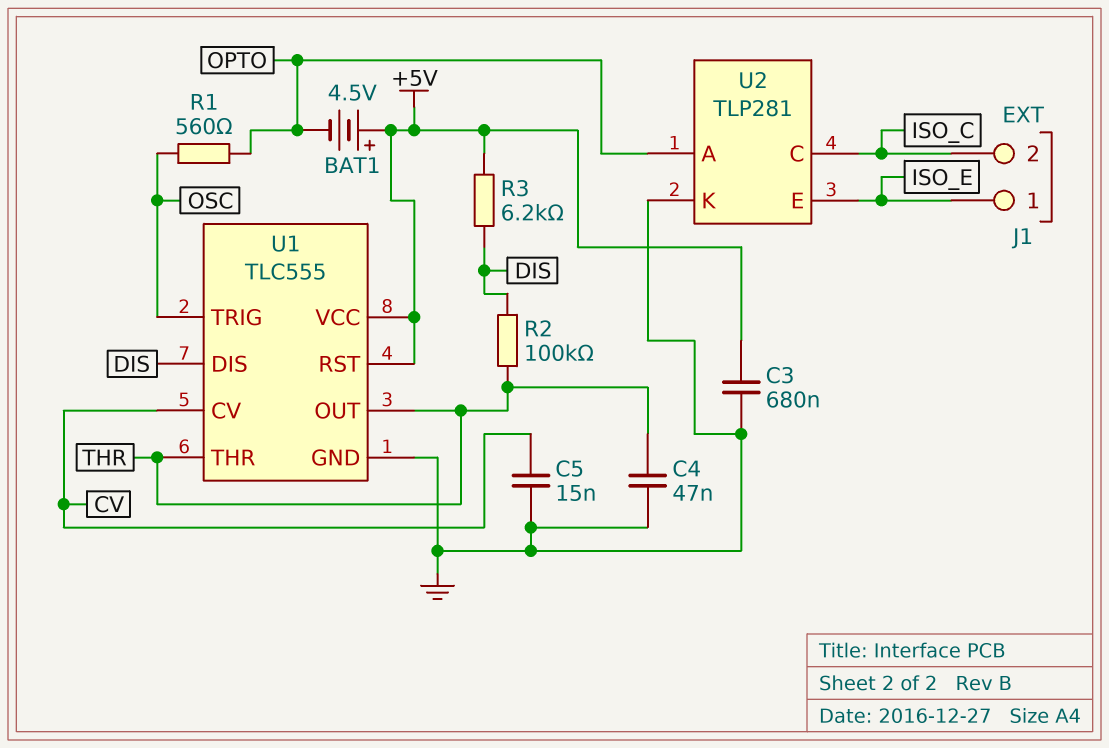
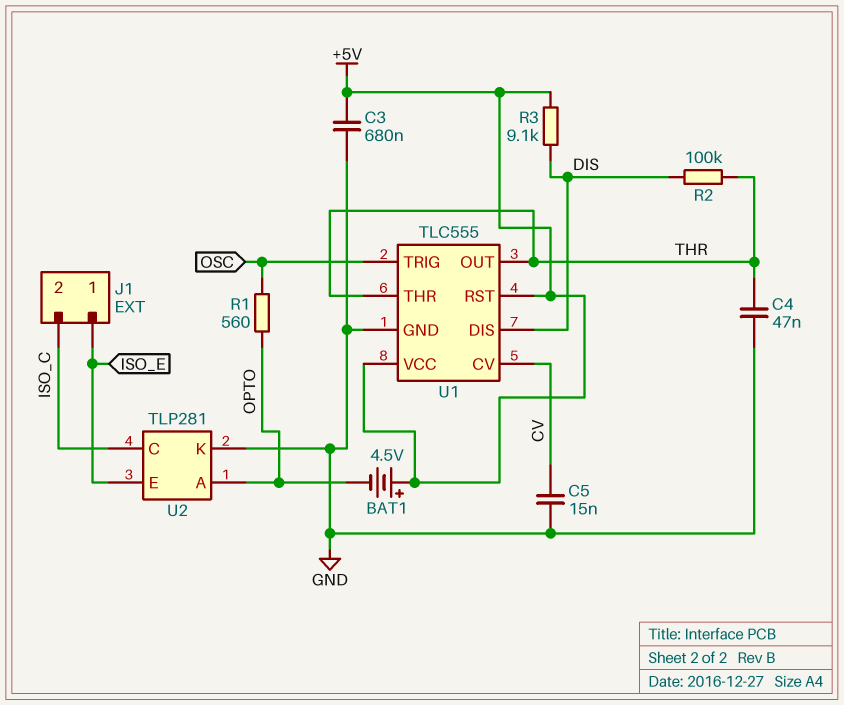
R3: 6.2k (+5V, DIS) -> 9.1k (+5V, DIS)

